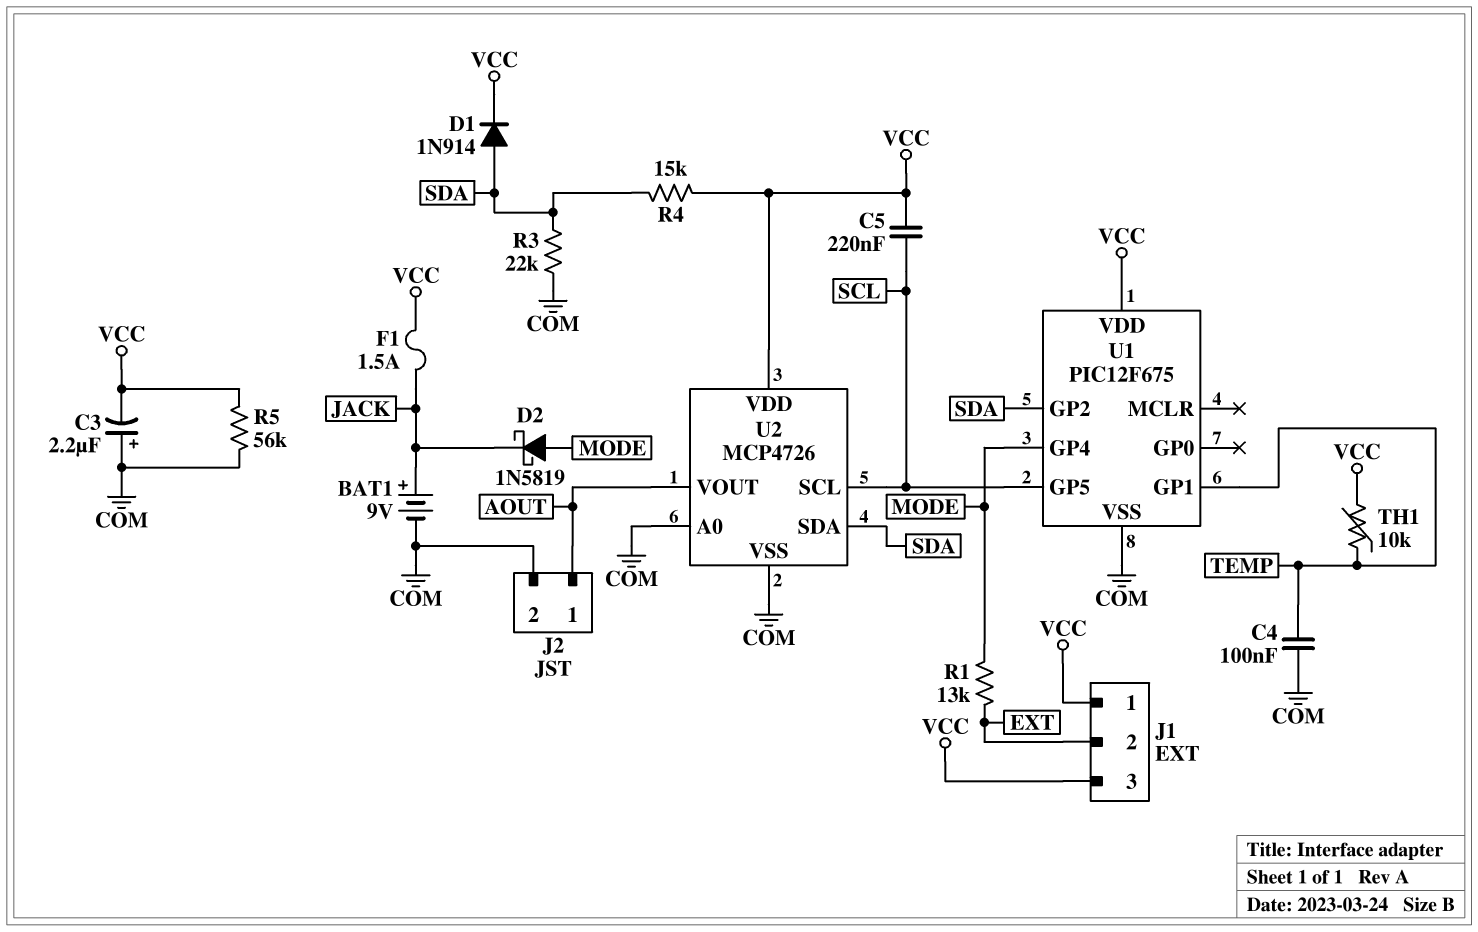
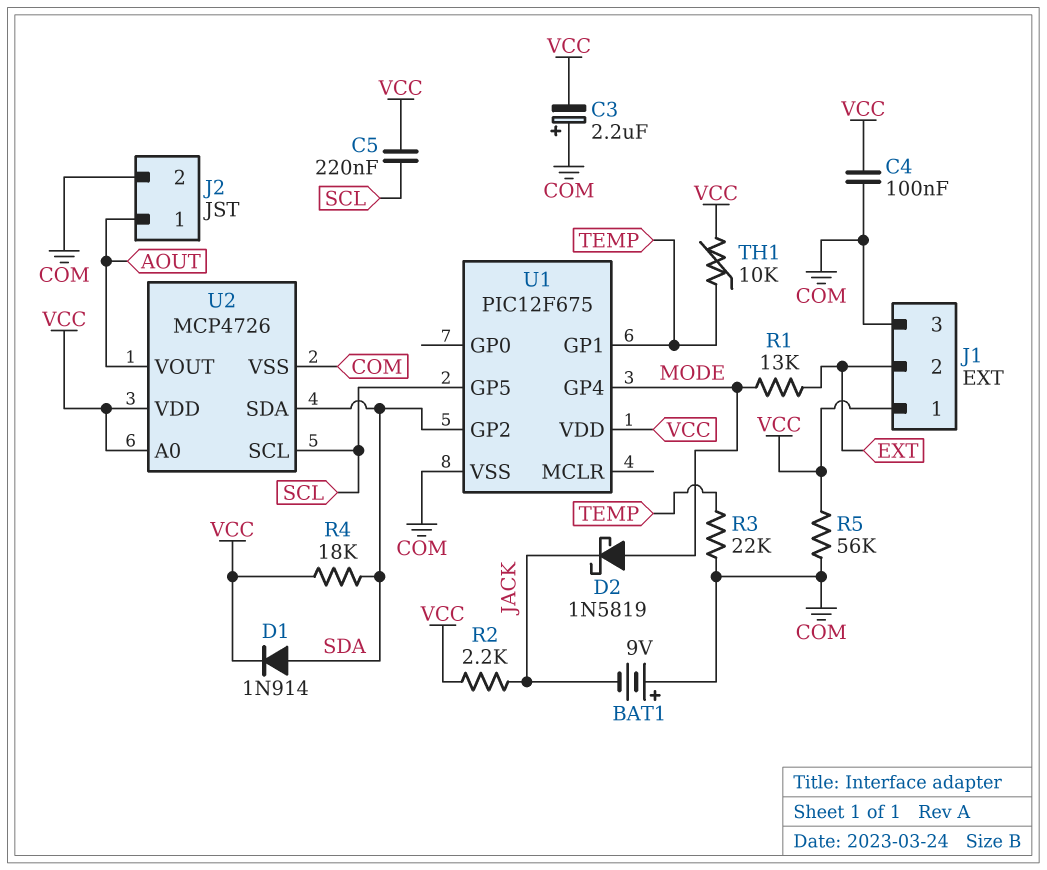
BAT1: 9V (plus JACK, minus COM) -> 9V (plus COM, minus JACK)
C4: 100nF (COM, TEMP) -> 100nF (COM, VCC)
F1: 1.5A (JACK, VCC) -> none
J1 pin 3: VCC -> COM
R2: none -> 2.2k (JACK, VCC)
R3: 22k (COM, SDA) -> 22k (COM, TEMP)
R4: 15k (SDA, VCC) -> 18k (SDA, VCC)
U2 pin A0: COM -> VCC

